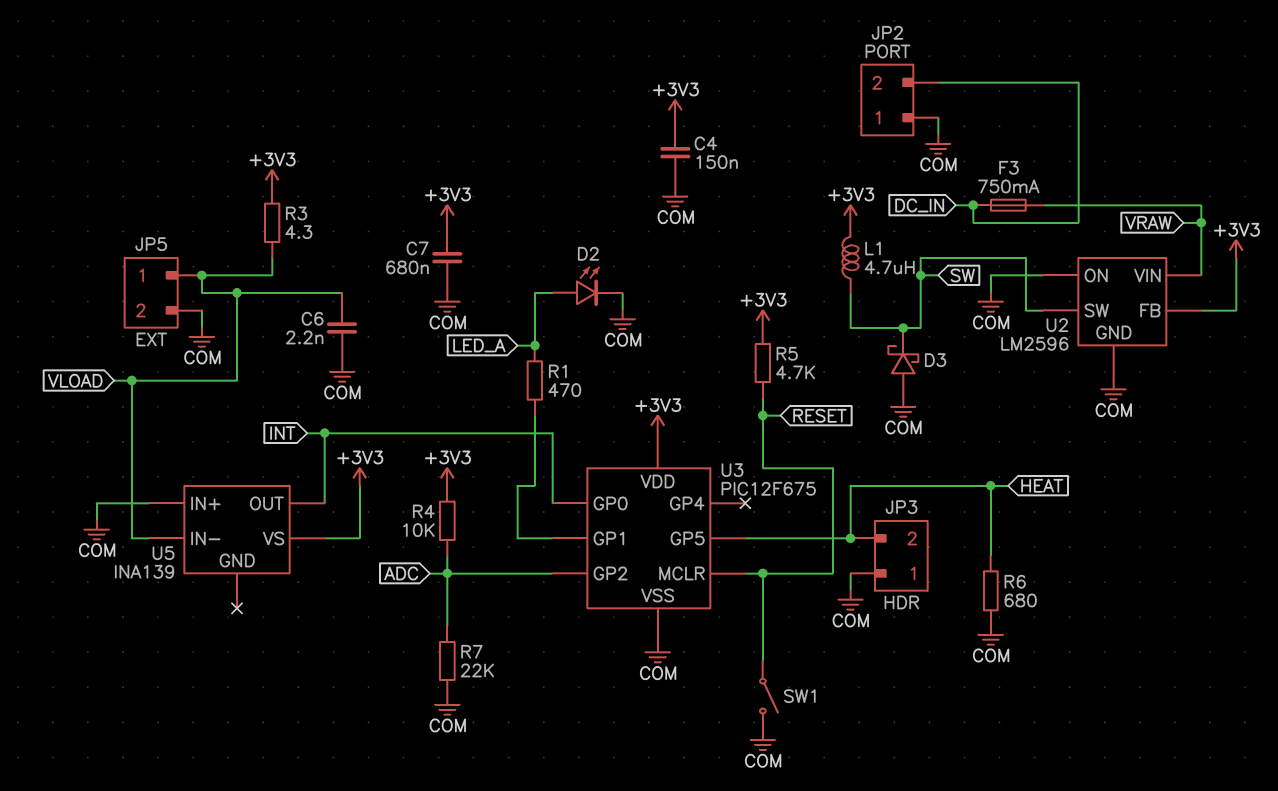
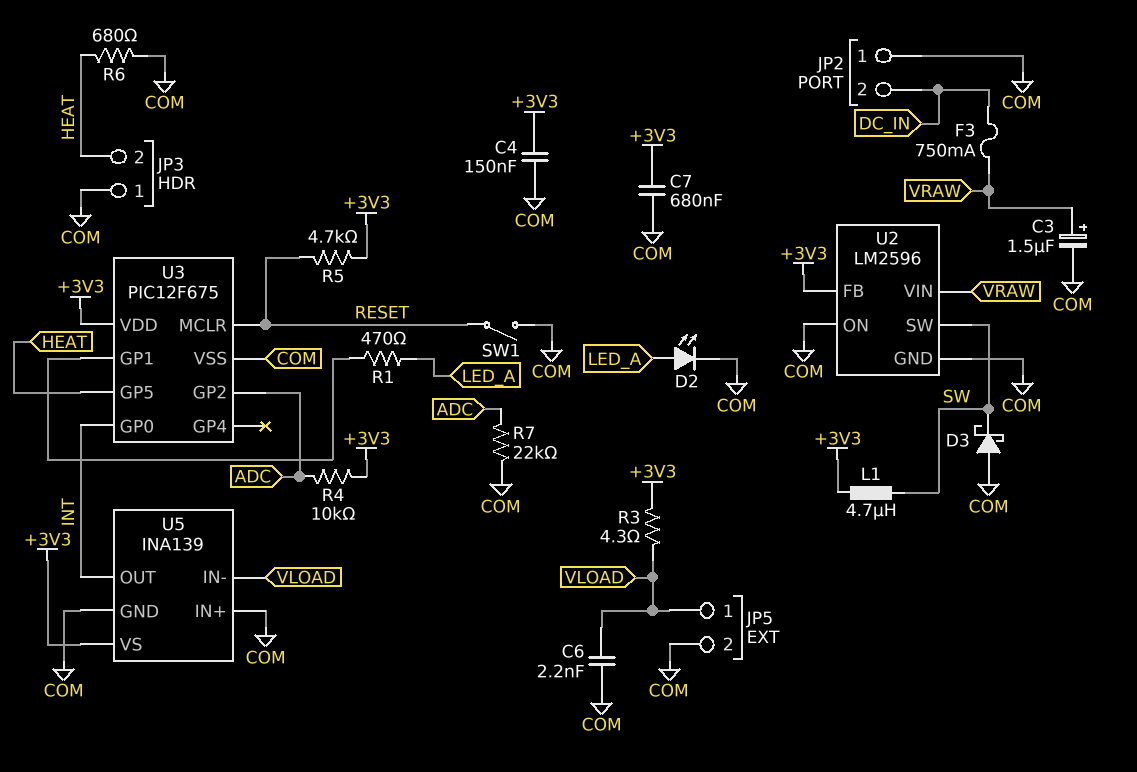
C3: none -> 1.5uF (plus VRAW, minus COM)
U5 pin GND: none -> COM

